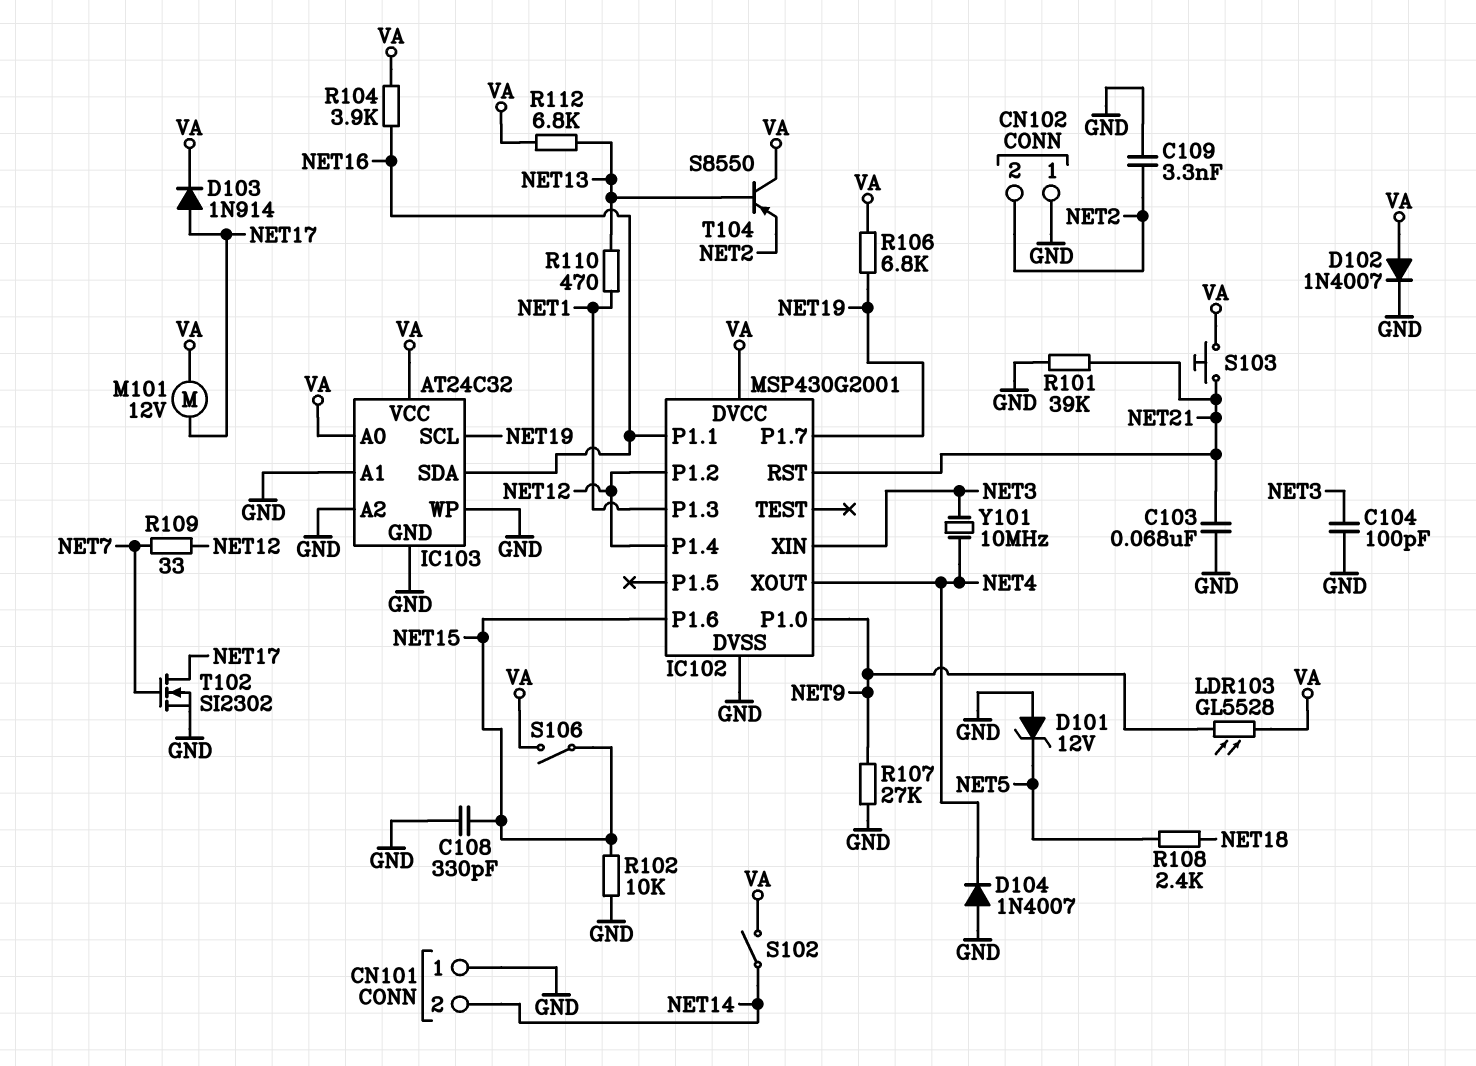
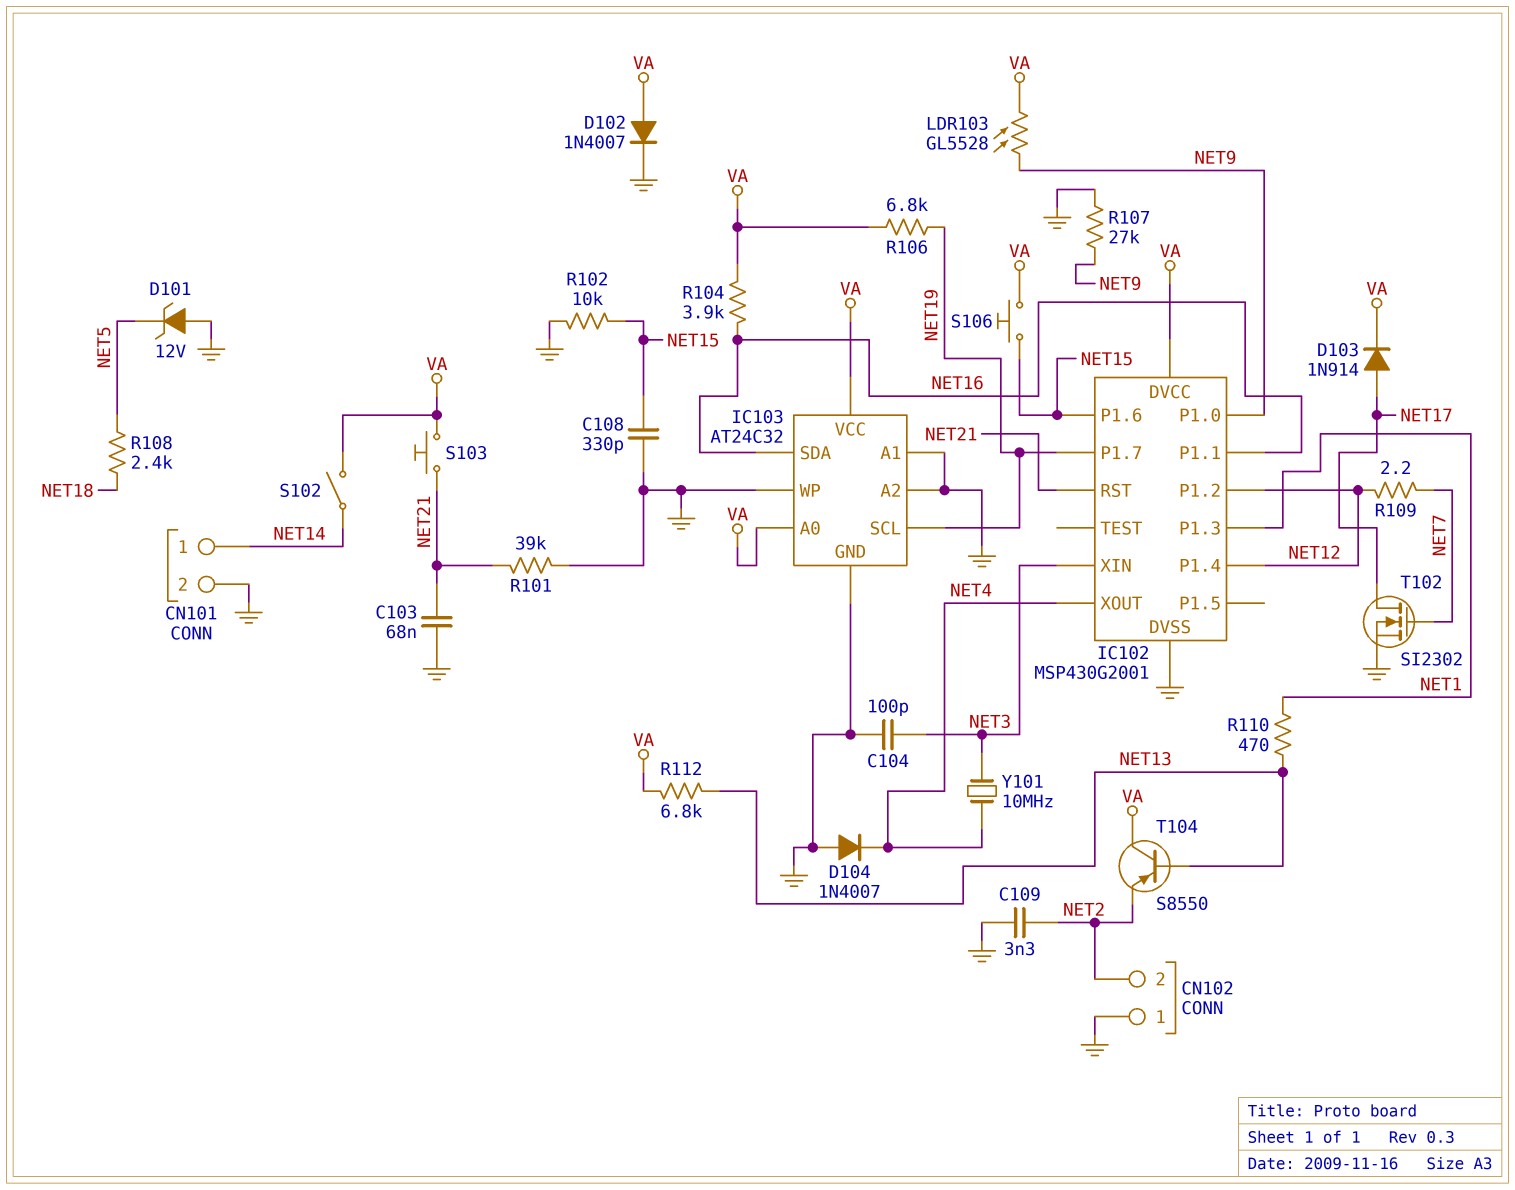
CN101 pin 1: GND -> NET14
CN101 pin 2: NET14 -> GND
M101: motor 12V (NET17, VA) -> none
R109: 33 (NET7, NET12) -> 2.2 (NET7, NET12)
S106: switch (NET15, VA) -> button (NET15, VA)

